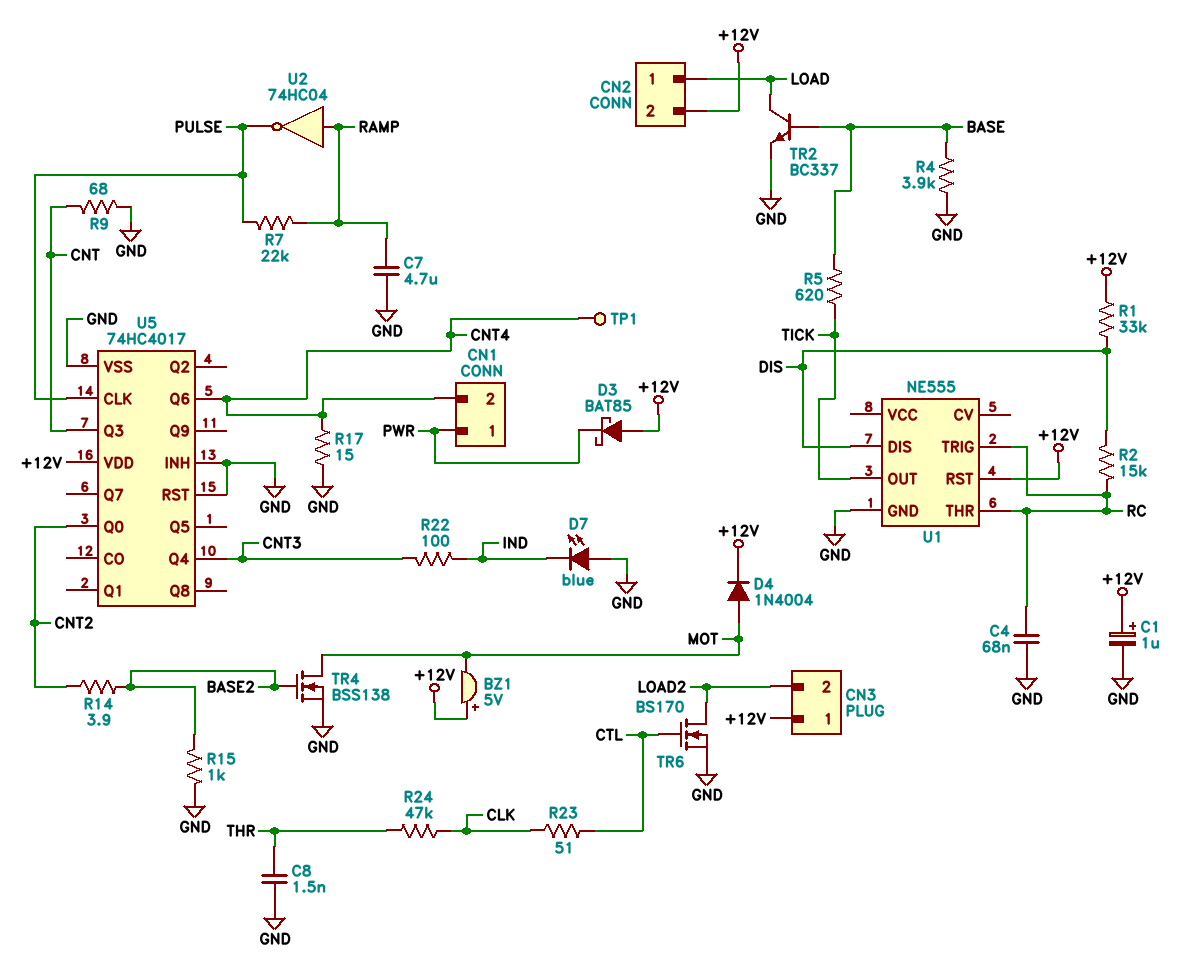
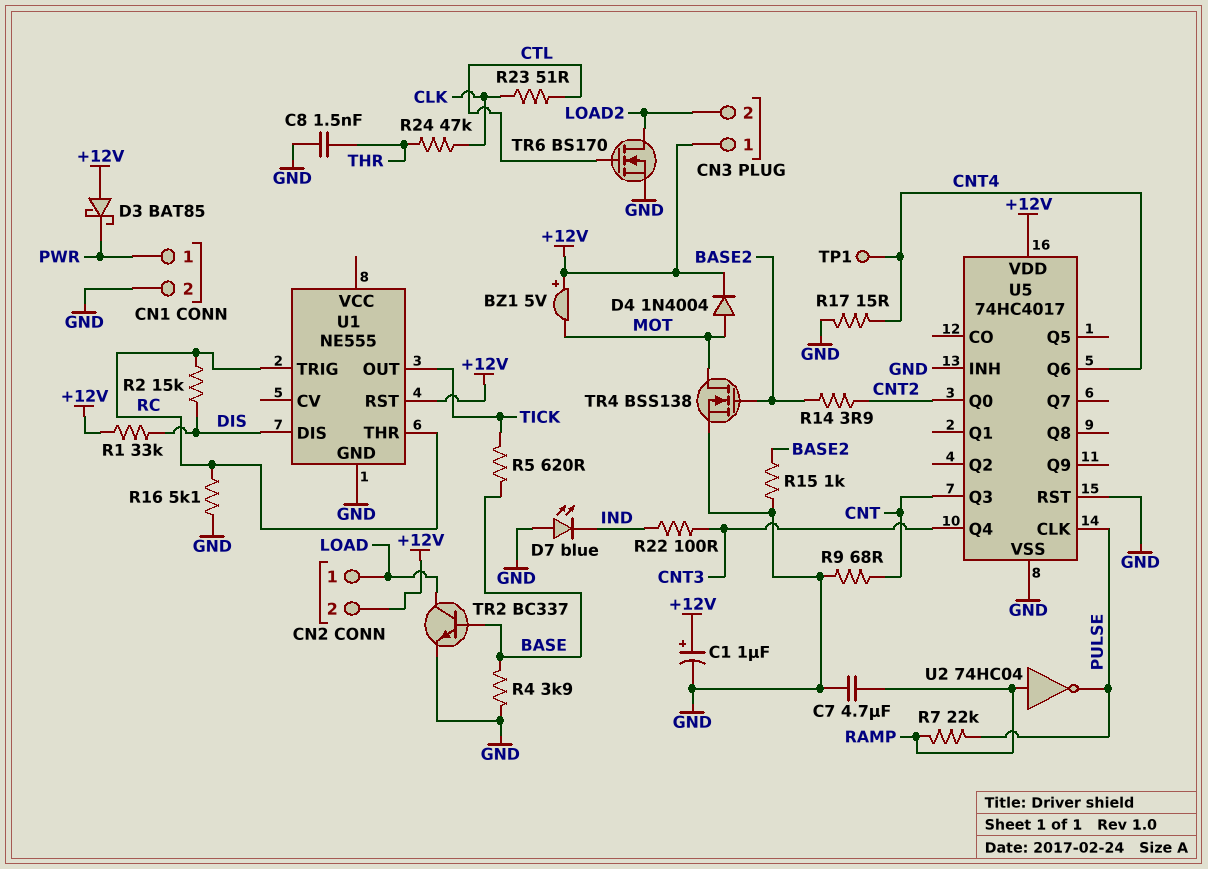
C4: 68nF (GND, RC) -> none
CN1 pin 2: CNT4 -> GND
R16: none -> 5.1k (GND, RC)

